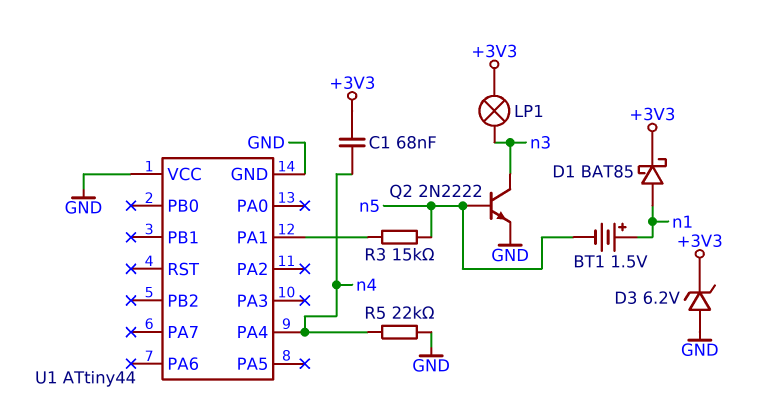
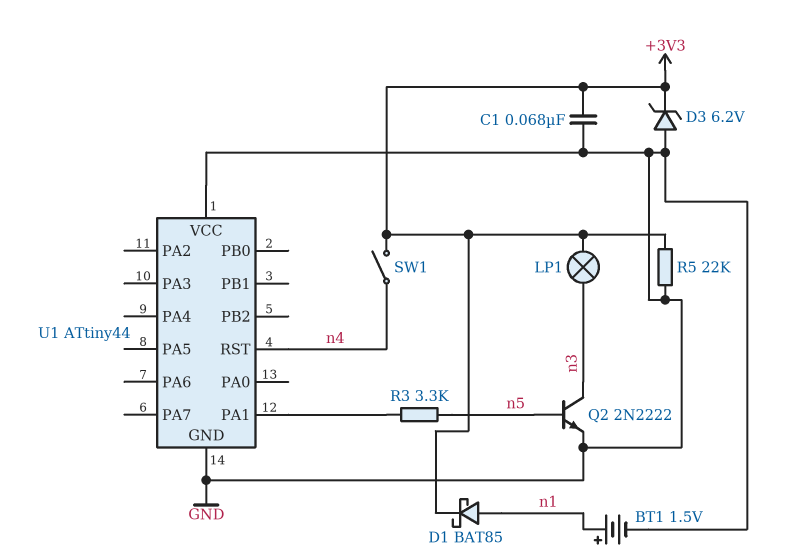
BT1: 1.5V (plus n1, minus n5) -> 1.5V (plus n1, minus GND)
C1: 68nF (+3V3, n4) -> 68nF (+3V3, GND)
R3: 15k (U1/PA1, n5) -> 3.3k (U1/PA1, n5)
R5: 22k (GND, n4) -> 22k (+3V3, GND)
SW1: none -> switch (+3V3, n4)
U1 pin PA4: n4 -> none
U1 pin RST: none -> n4

